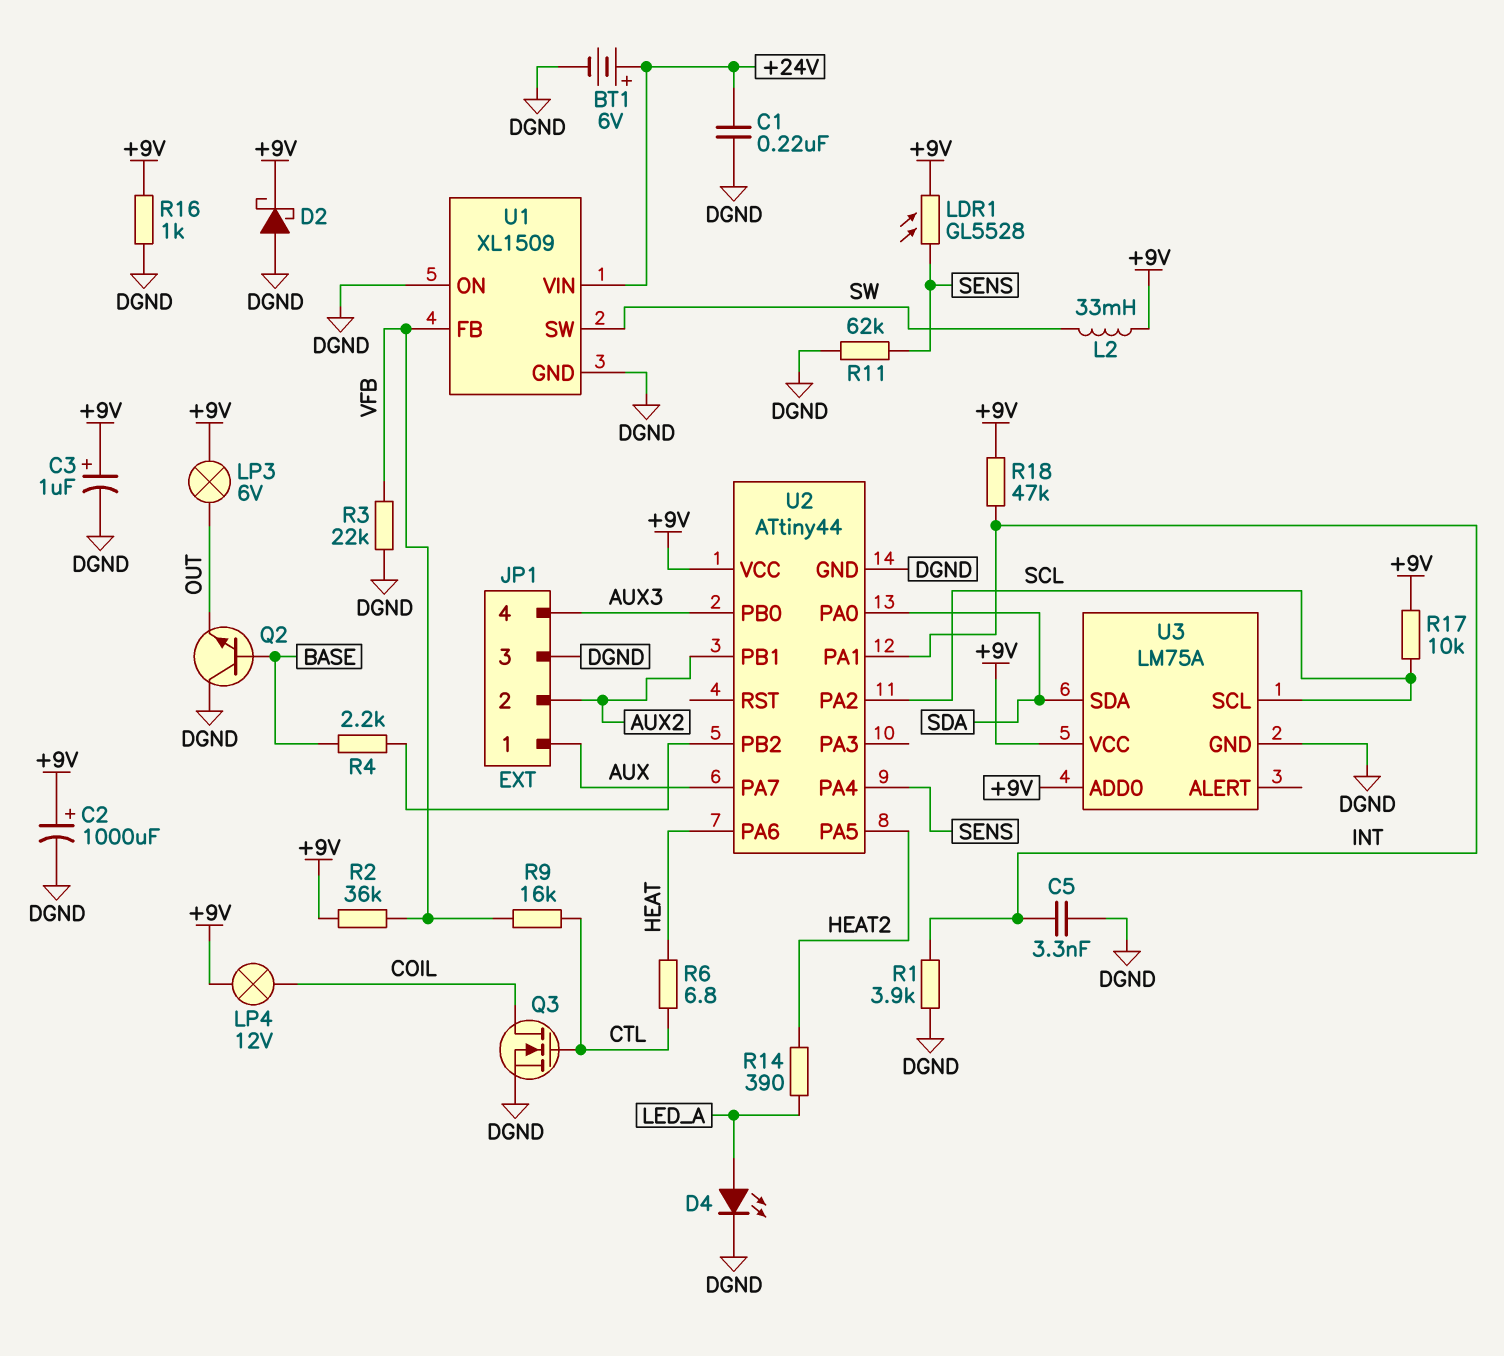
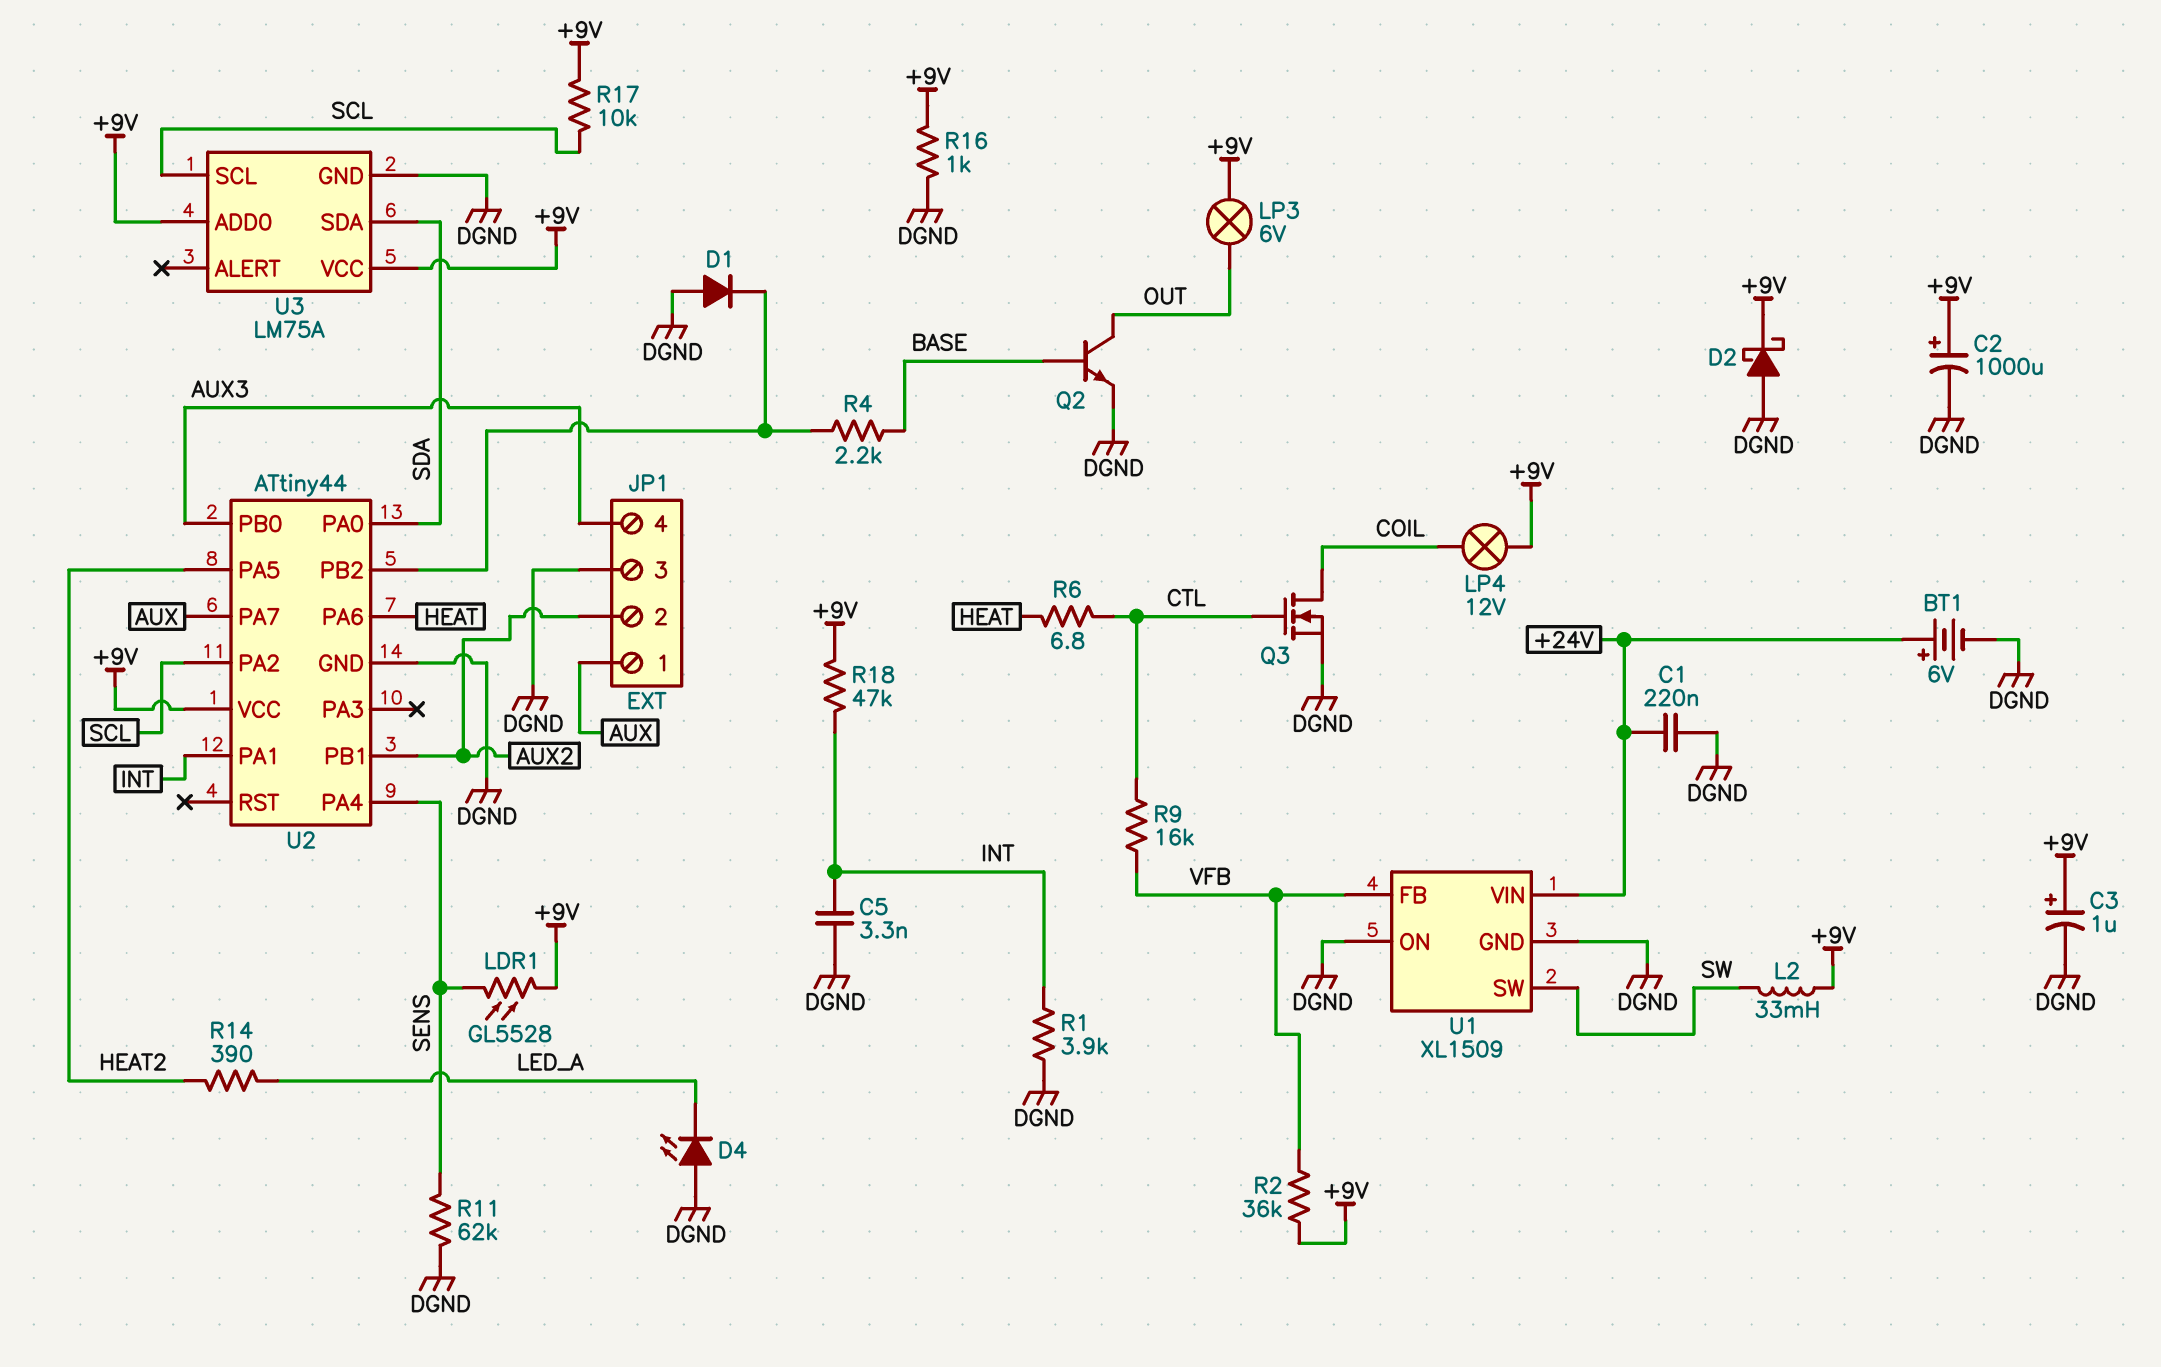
D1: none -> diode (A DGND, K U2/PB2)
D4: LED (A LED_A, K DGND) -> LED (A DGND, K LED_A)
Q2: NPN (B BASE, C DGND, E OUT) -> NPN (B BASE, C OUT, E DGND)
R3: 22k (DGND, VFB) -> none

